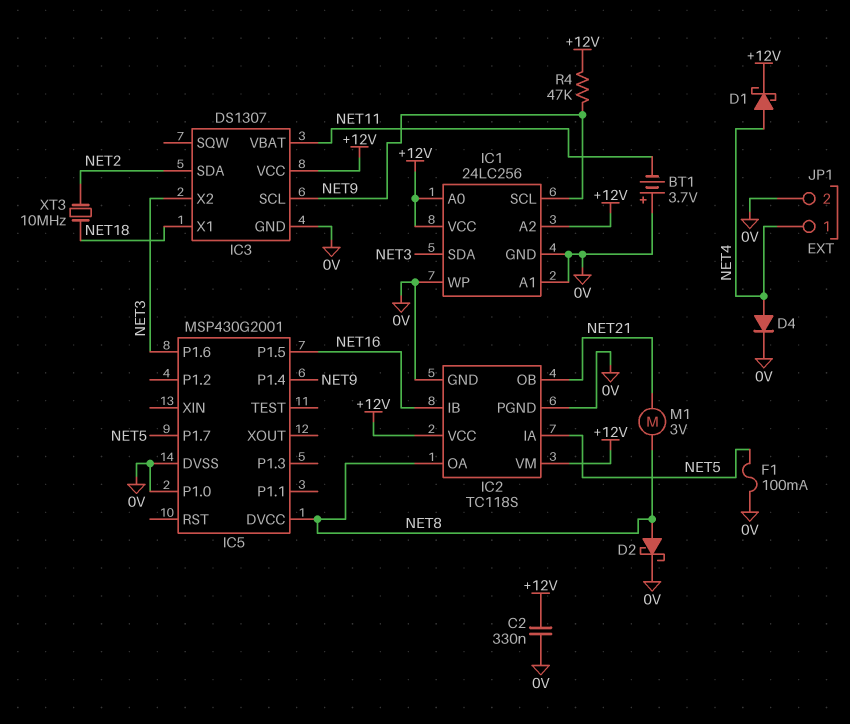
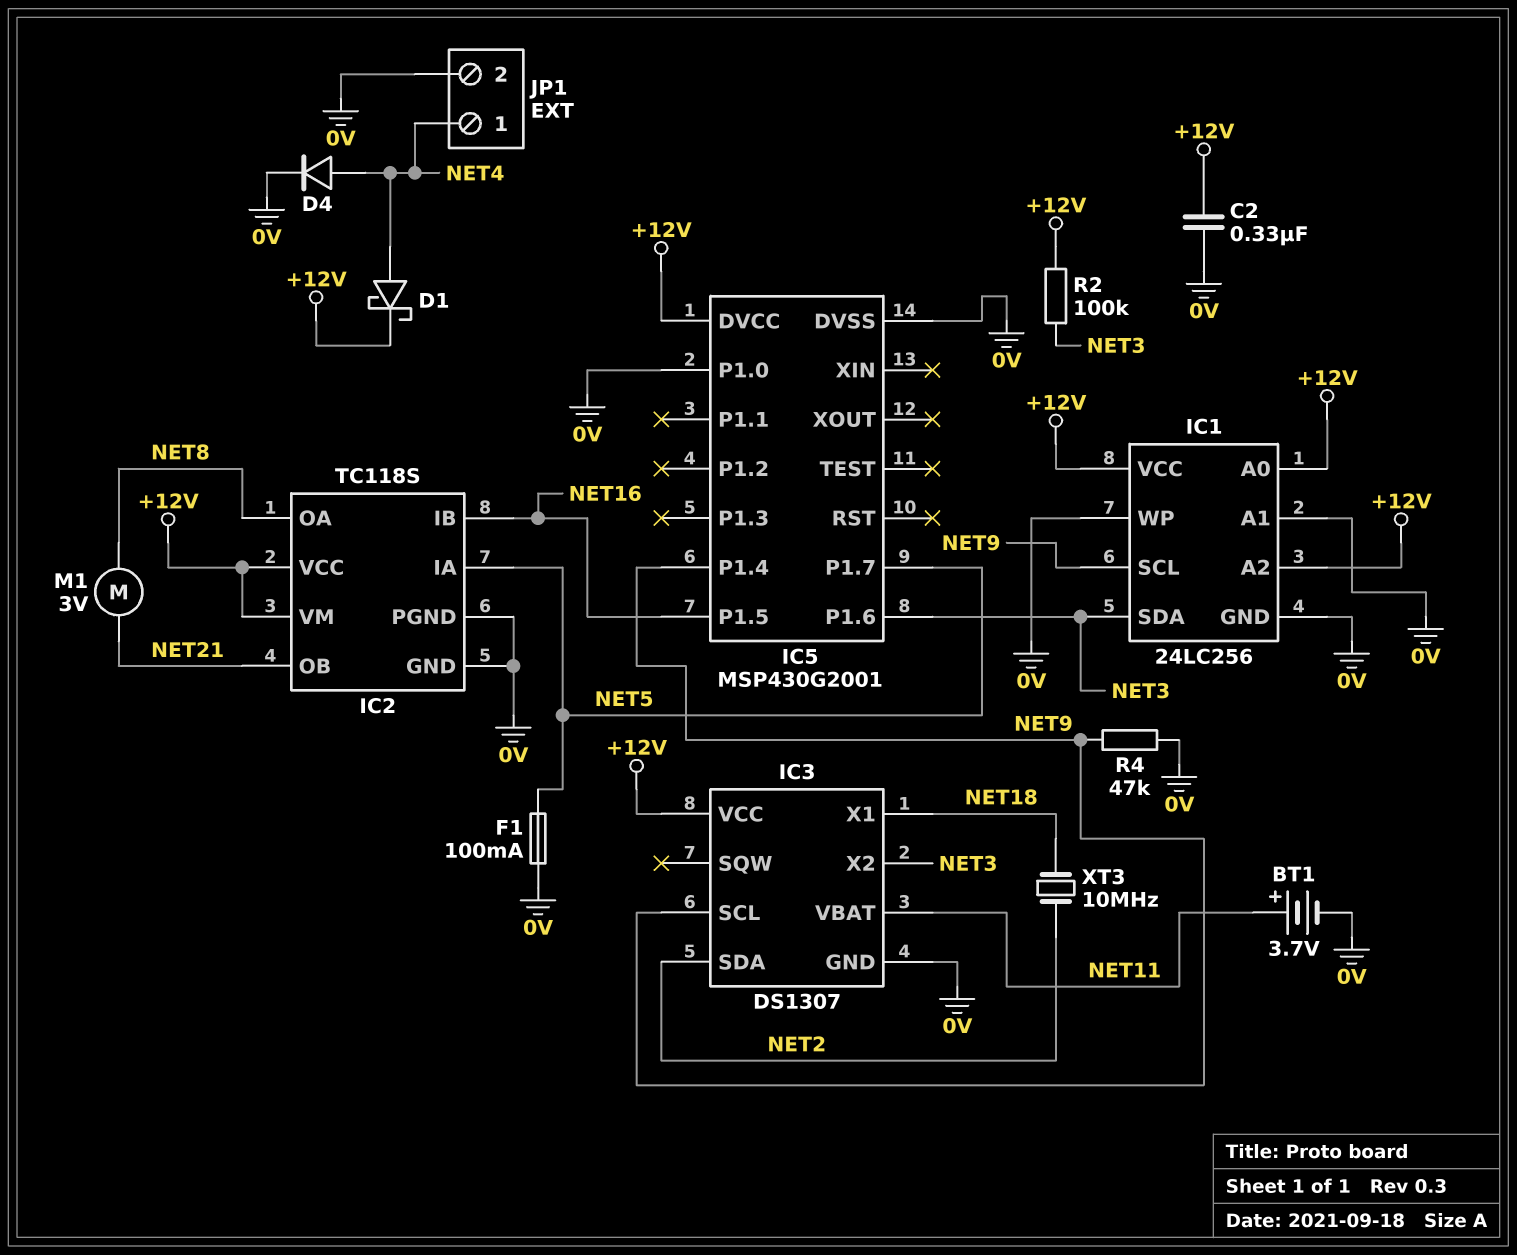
BT1: 3.7V (plus 0V, minus NET11) -> 3.7V (plus NET11, minus 0V)
D2: schottky (A NET8, K 0V) -> none
IC5 pin DVCC: NET8 -> +12V
R2: none -> 100k (+12V, NET3)
R4: 47k (+12V, NET9) -> 47k (0V, NET9)

